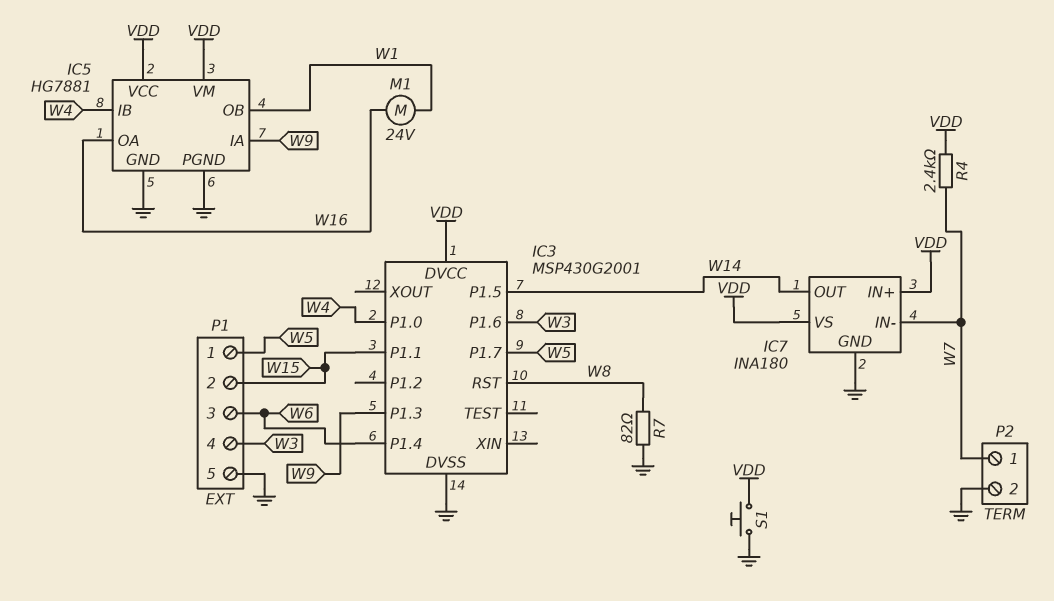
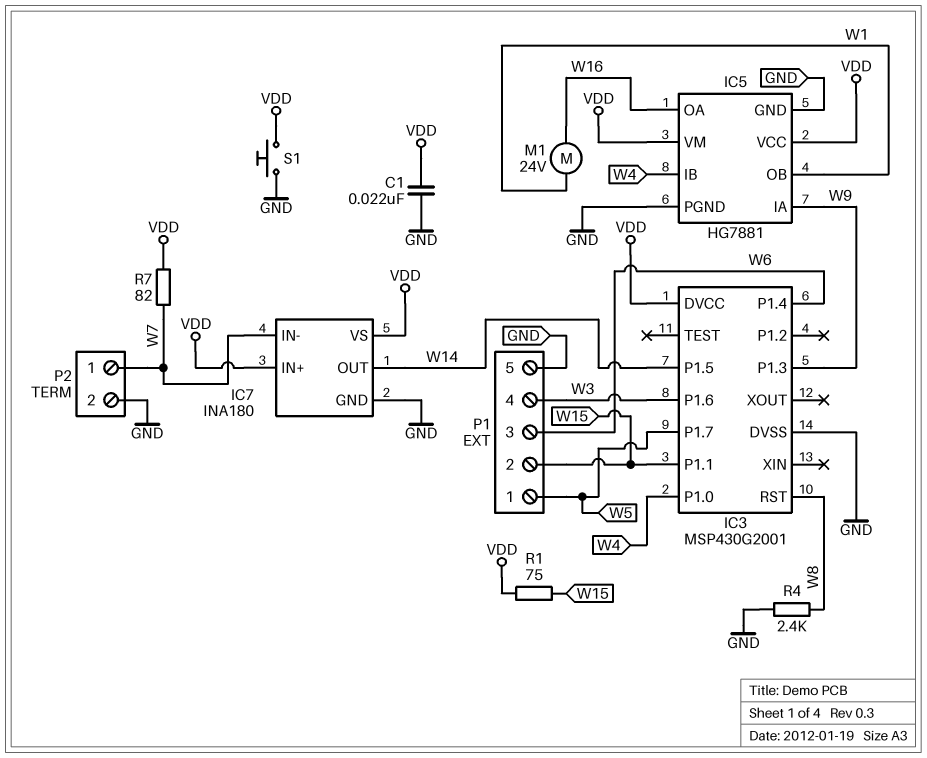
C1: none -> 22nF (GND, VDD)
R1: none -> 75 (VDD, W15)
R4: 2.4k (VDD, W7) -> 2.4k (GND, W8)
R7: 82 (GND, W8) -> 82 (VDD, W7)

